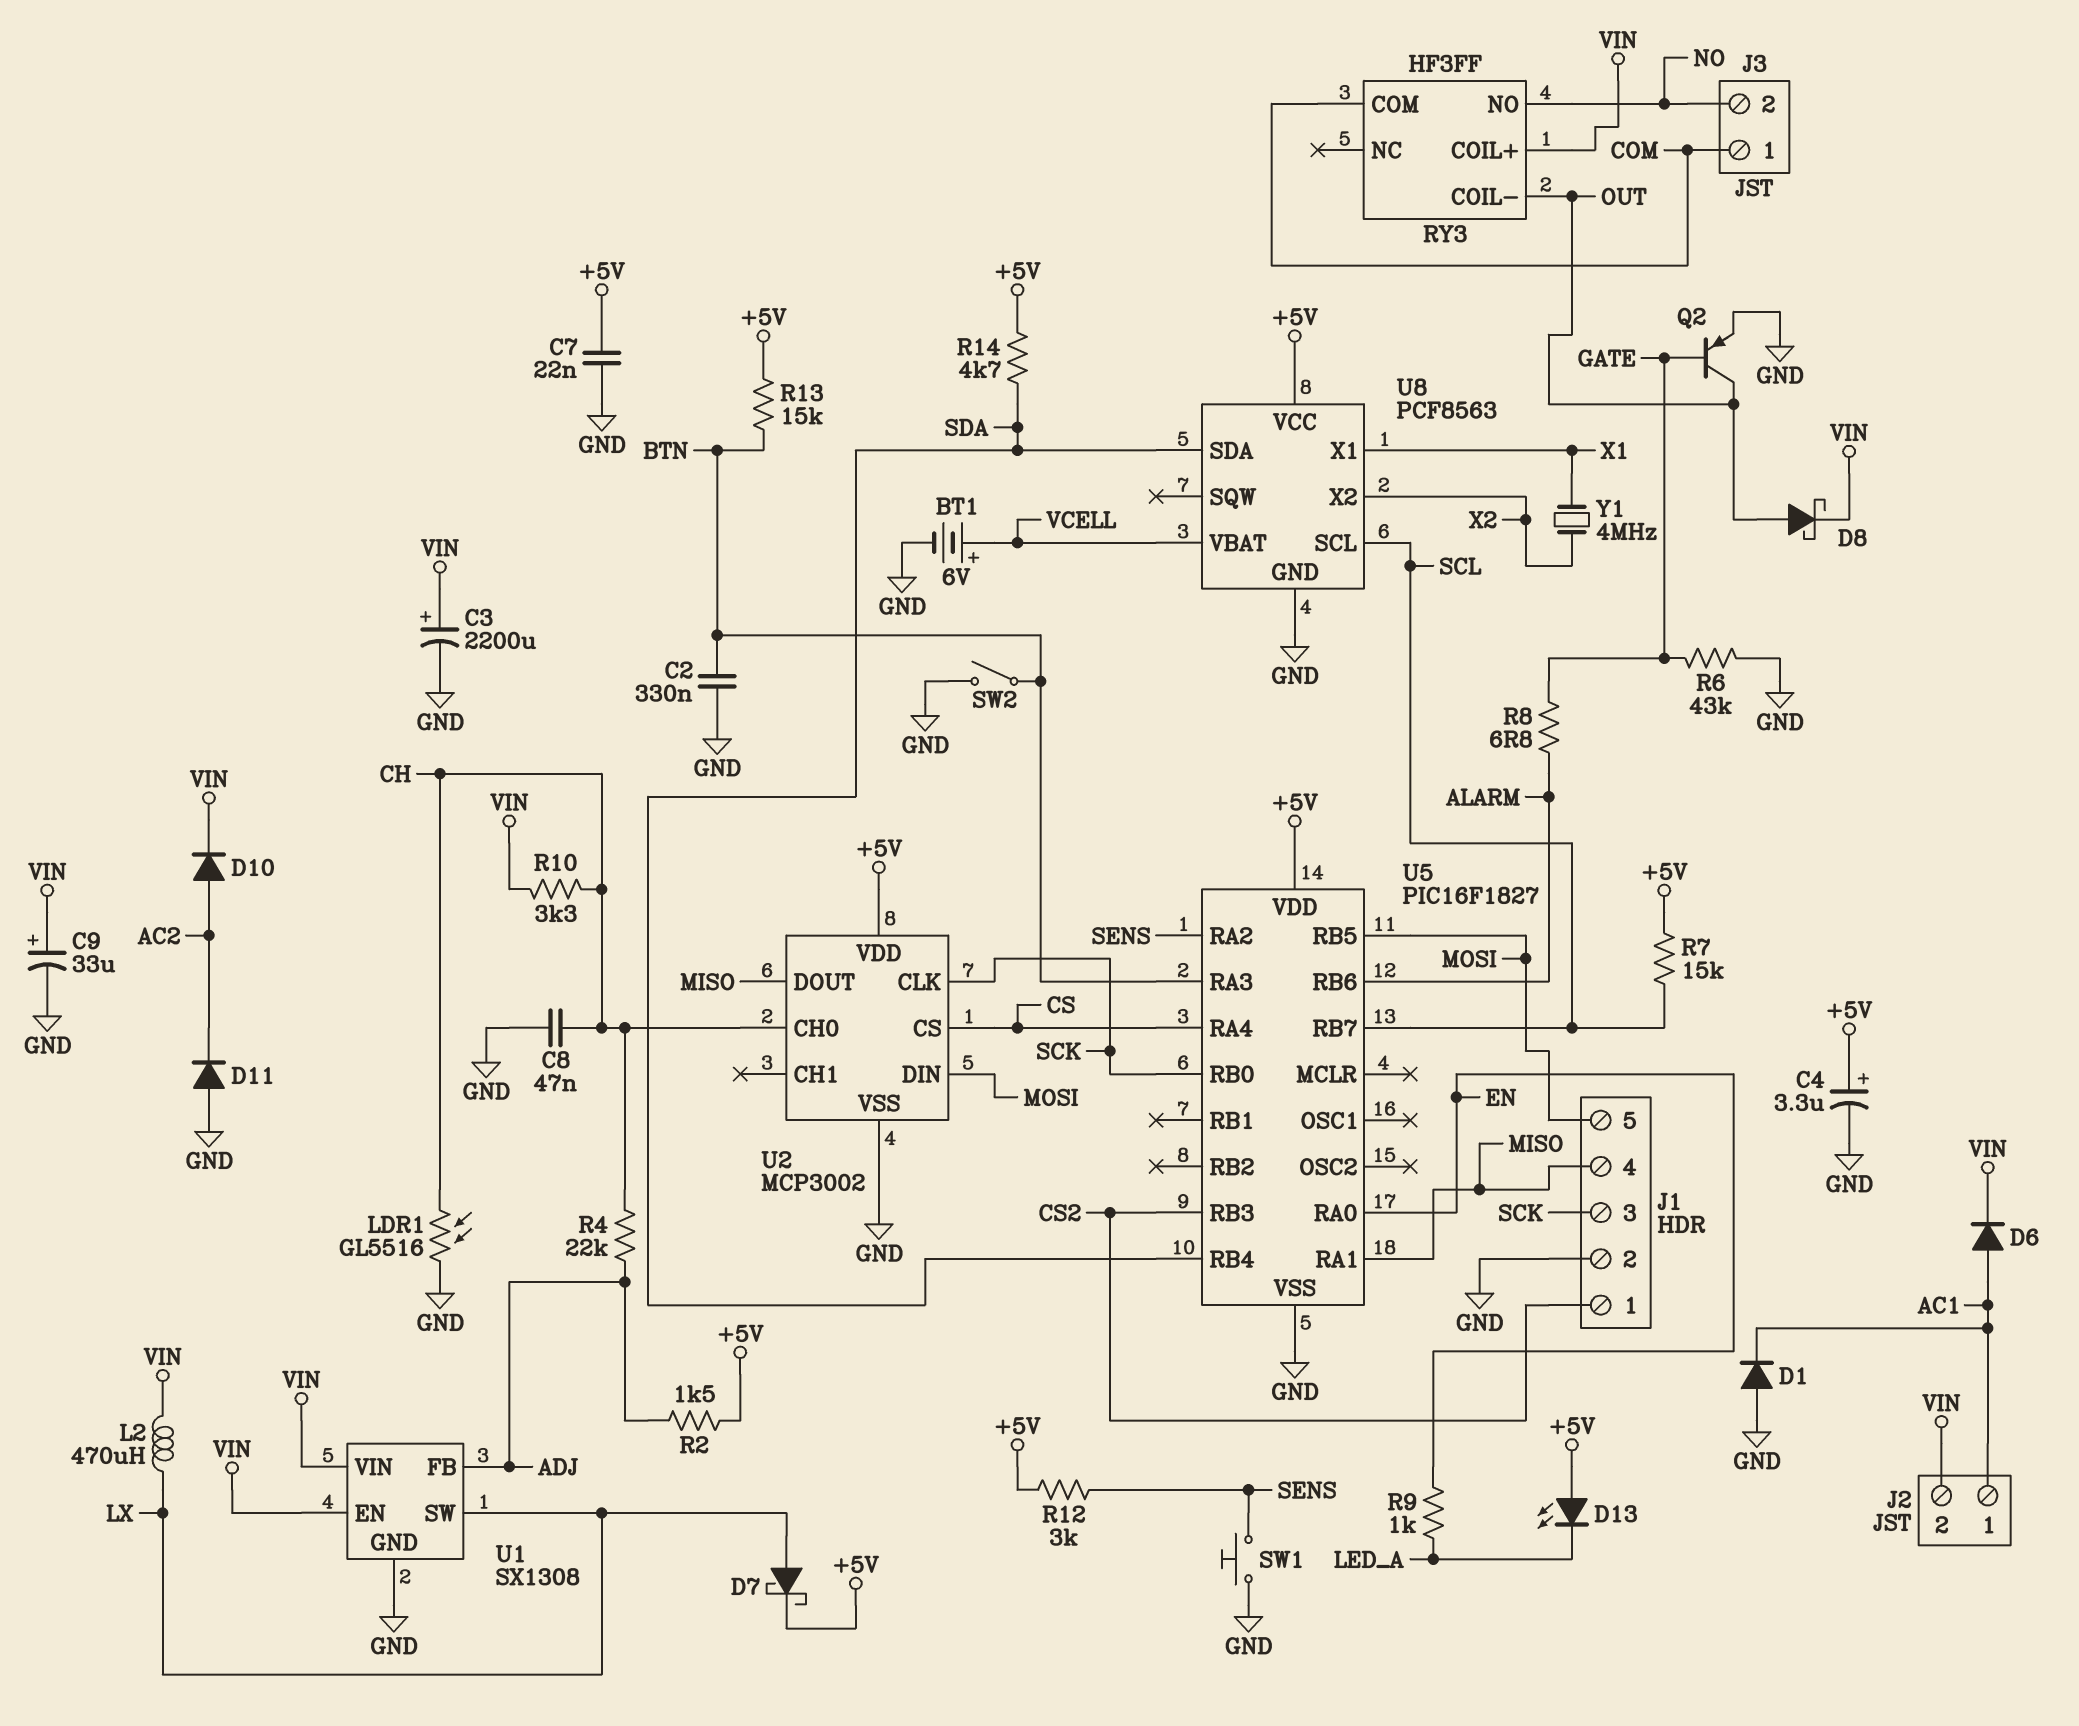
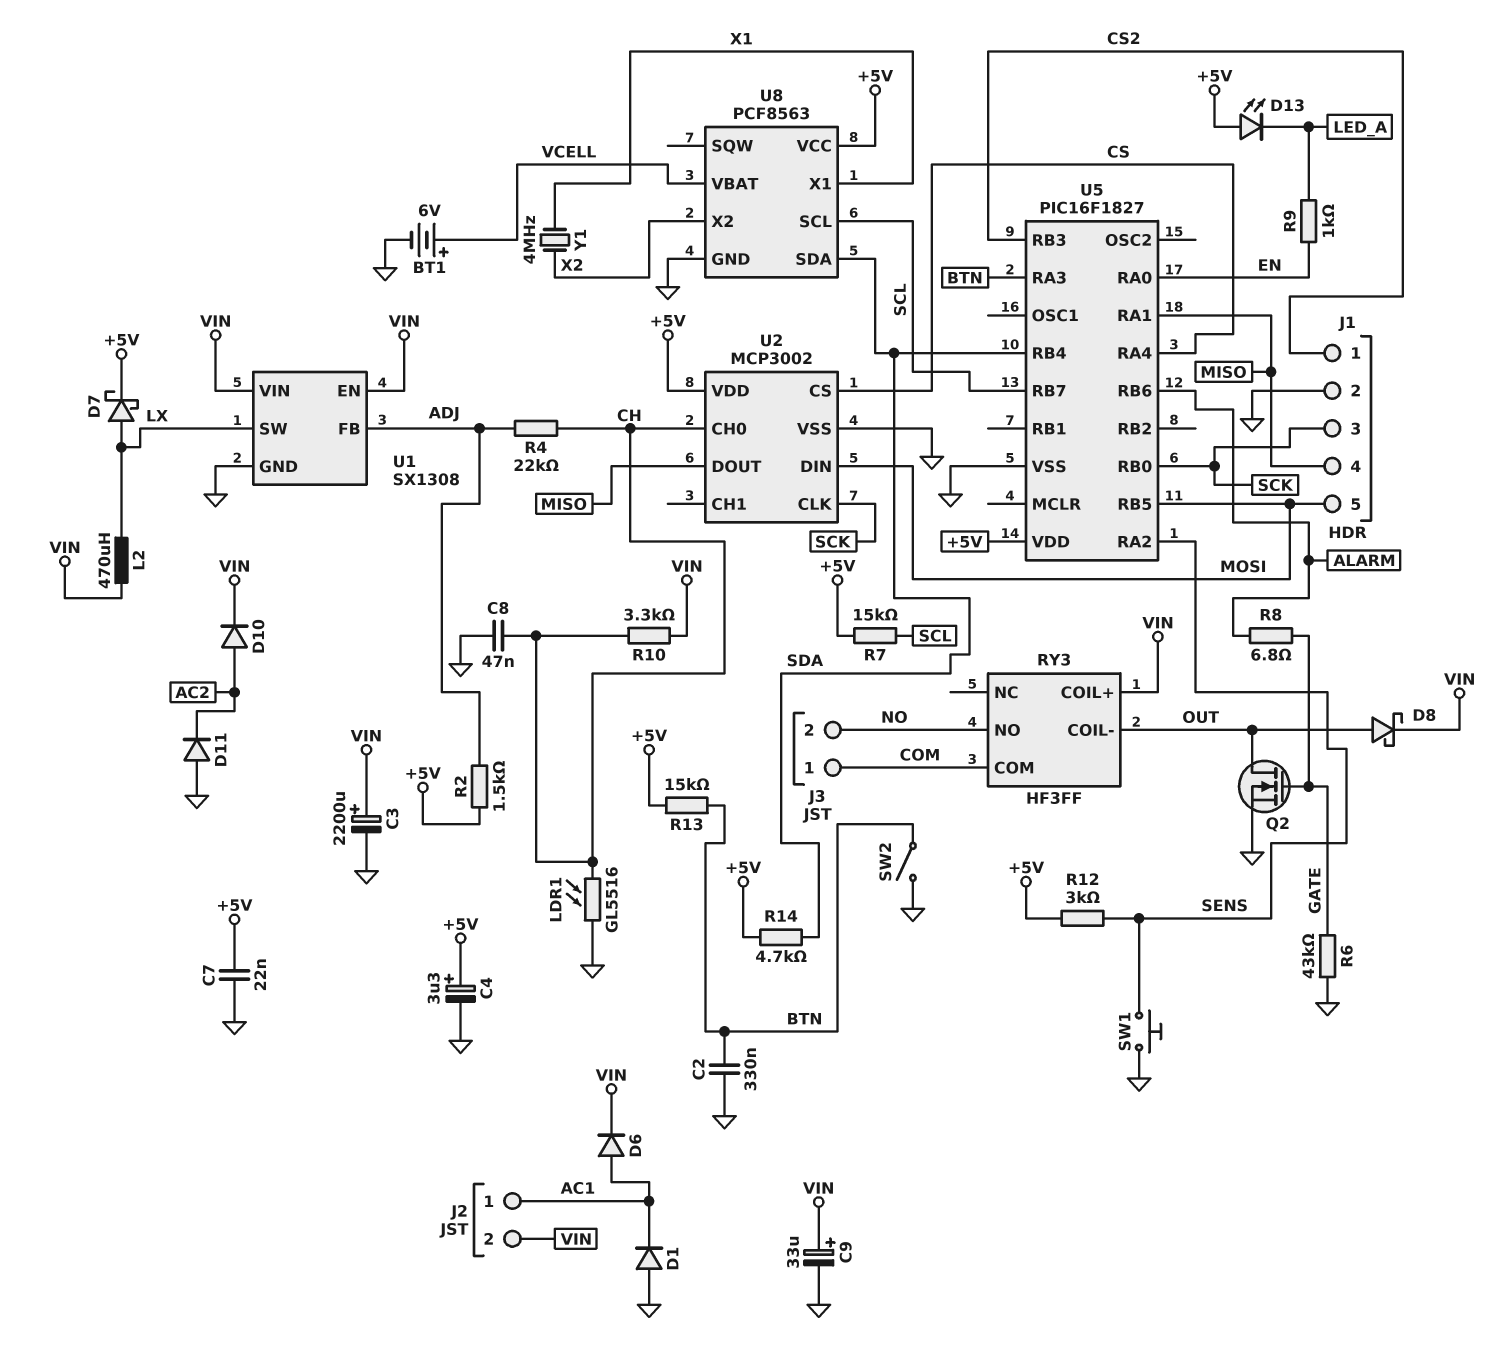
Q2: PNP (B GATE, C OUT, E GND) -> NMOS (G GATE, D OUT, S GND)

